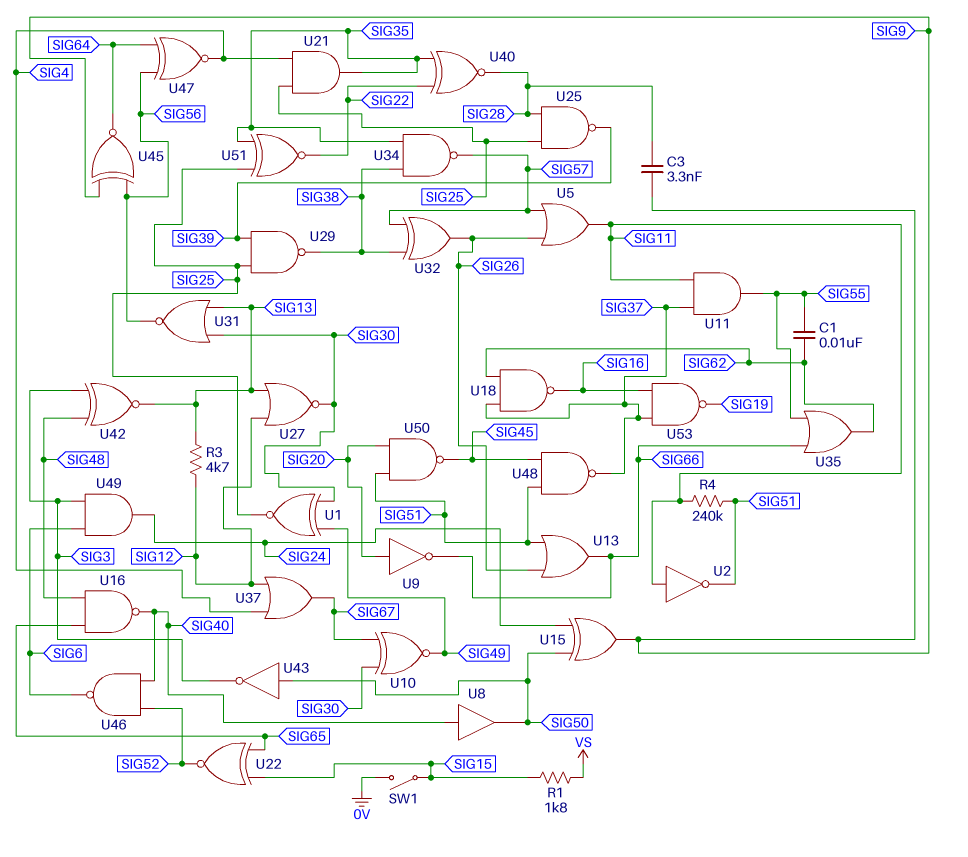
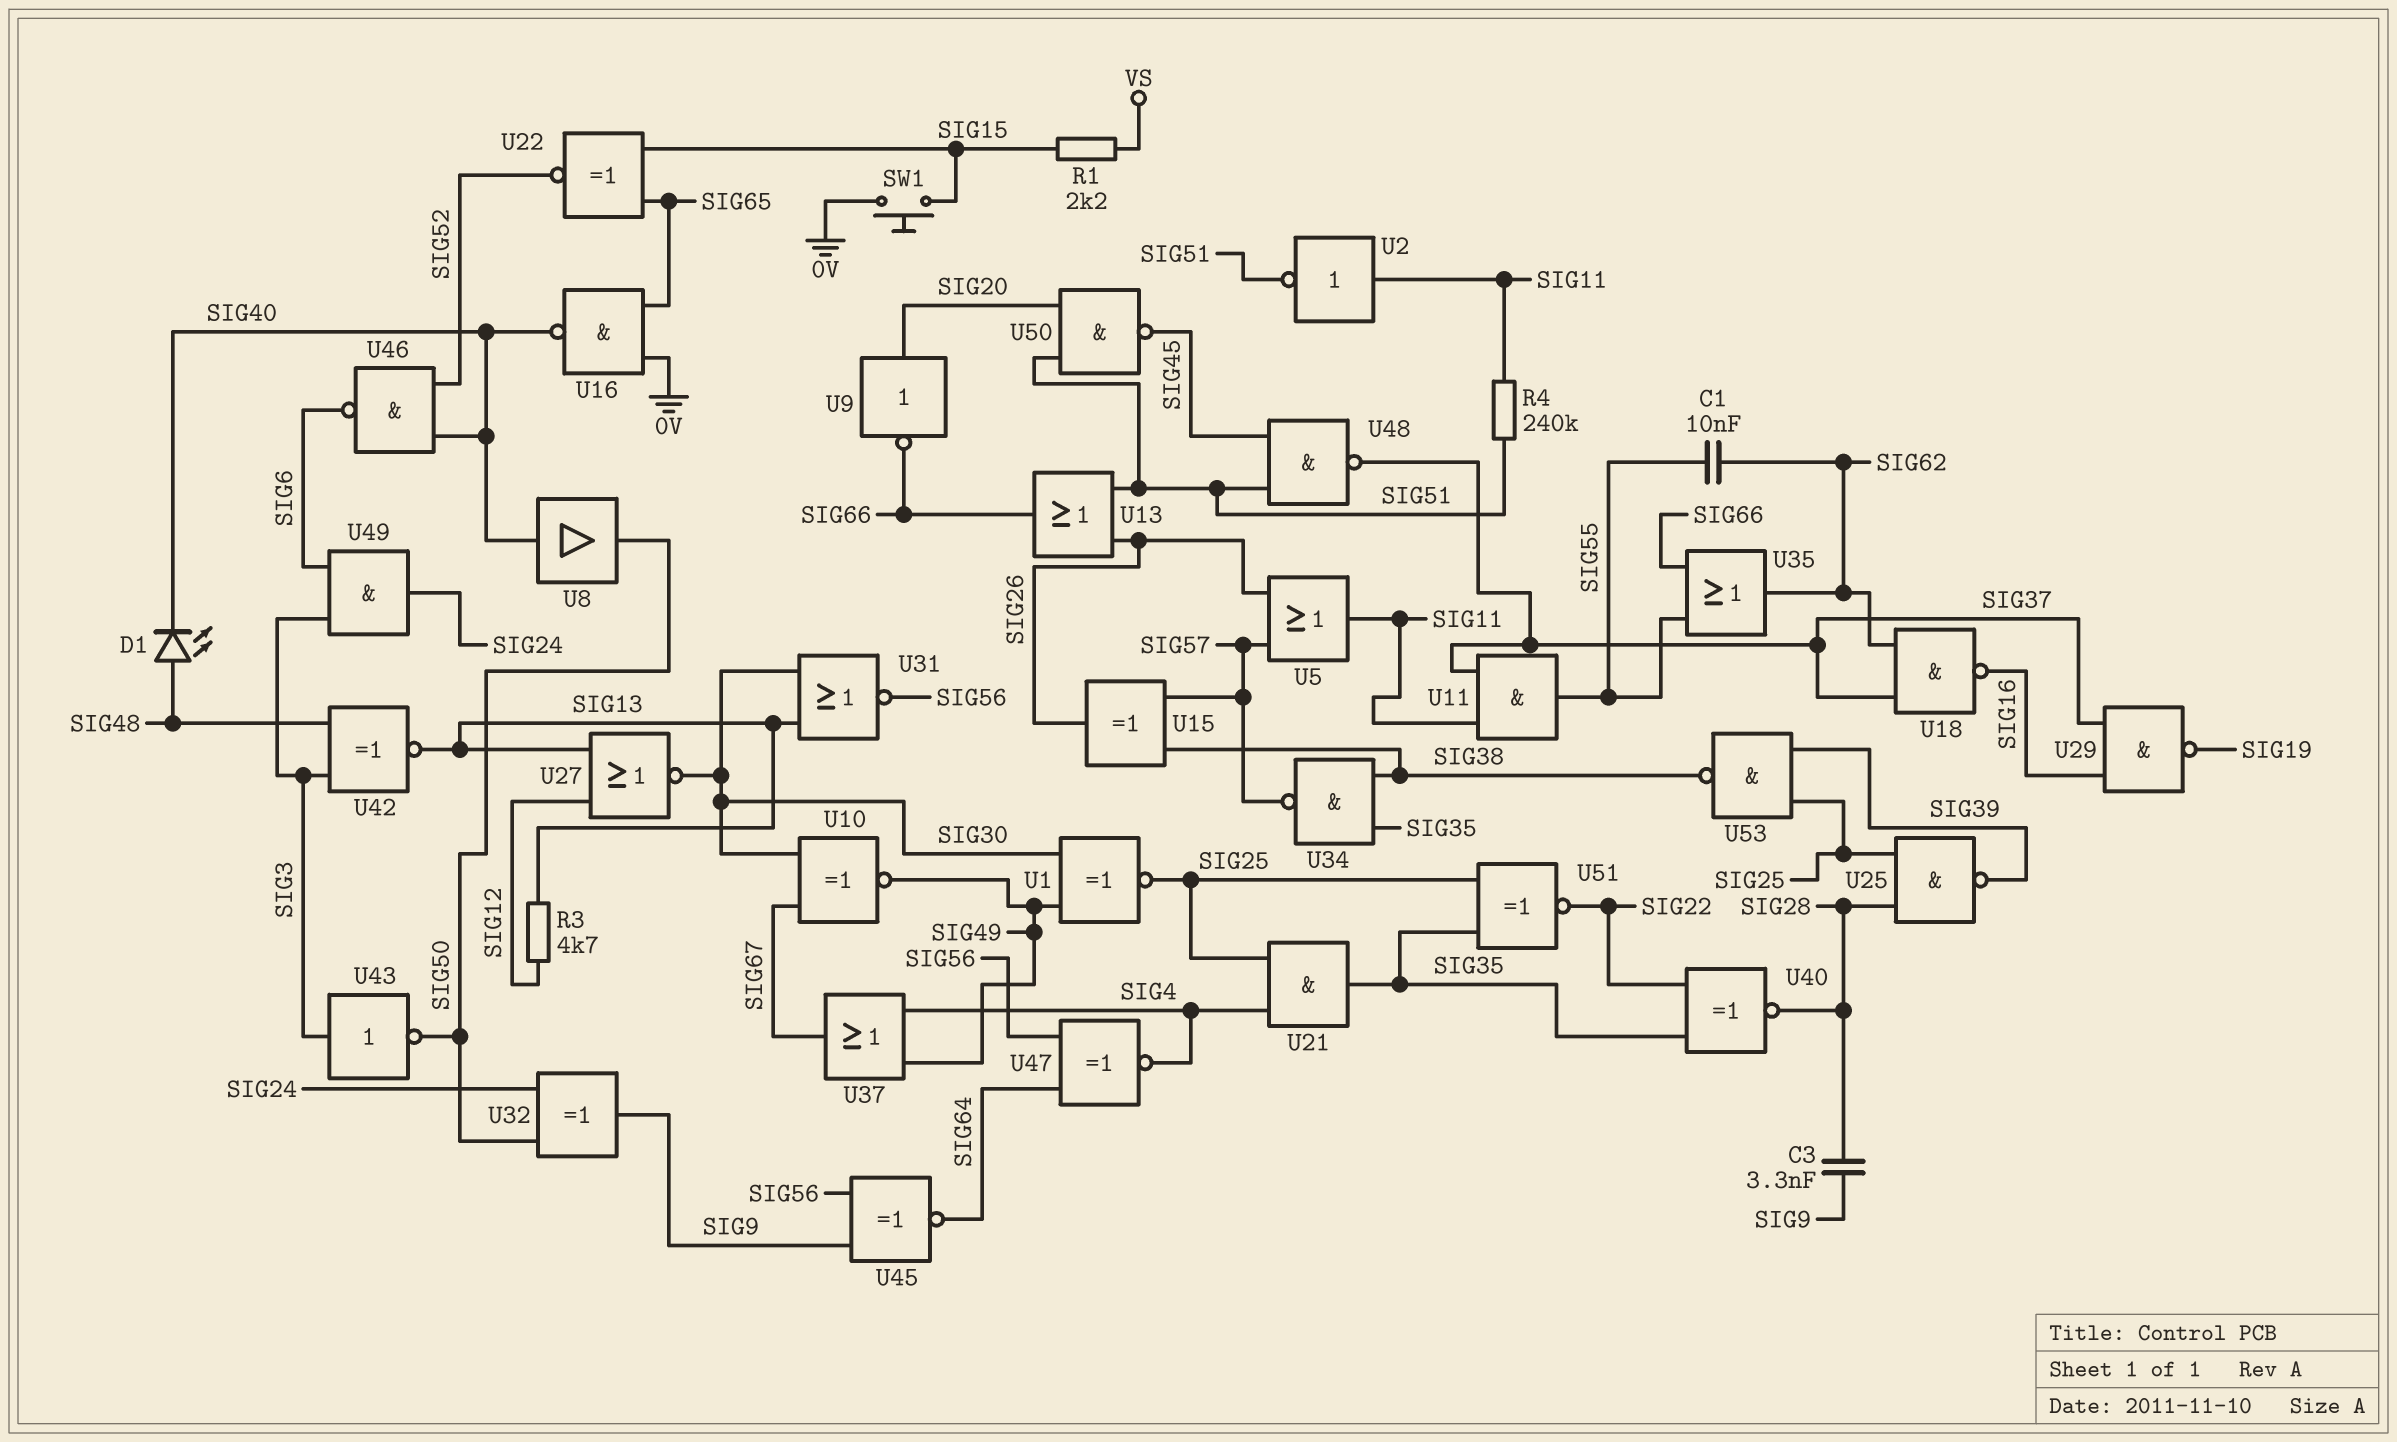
D1: none -> LED (A SIG48, K SIG40)
R1: 1.8k (SIG15, VS) -> 2.2k (SIG15, VS)
SW1: switch (0V, SIG15) -> button (0V, SIG15)
U15: XOR (in SIG24, in SIG50, out SIG9) -> XOR (in SIG38, in SIG57, out SIG26)
U16: NAND (in SIG48, in SIG65, out SIG40) -> NAND (in 0V, in SIG65, out SIG40)
U29: NAND (in SIG25, in SIG39, out SIG38) -> NAND (in SIG16, in SIG37, out SIG19)
U32: XOR (in SIG38, in SIG57, out SIG26) -> XOR (in SIG24, in SIG50, out SIG9)
U37: OR (in SIG4, in SIG12, out SIG67) -> OR (in SIG4, in SIG49, out SIG67)
U43: NOT (in SIG50, out SIG3) -> NOT (in SIG3, out SIG50)
U53: NAND (in SIG16, in SIG37, out SIG19) -> NAND (in SIG25, in SIG39, out SIG38)

